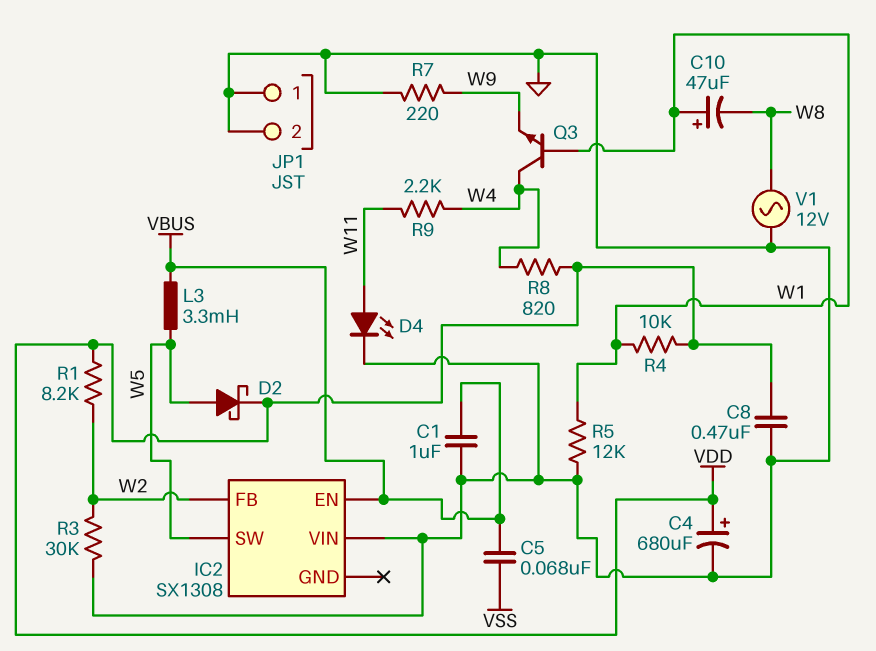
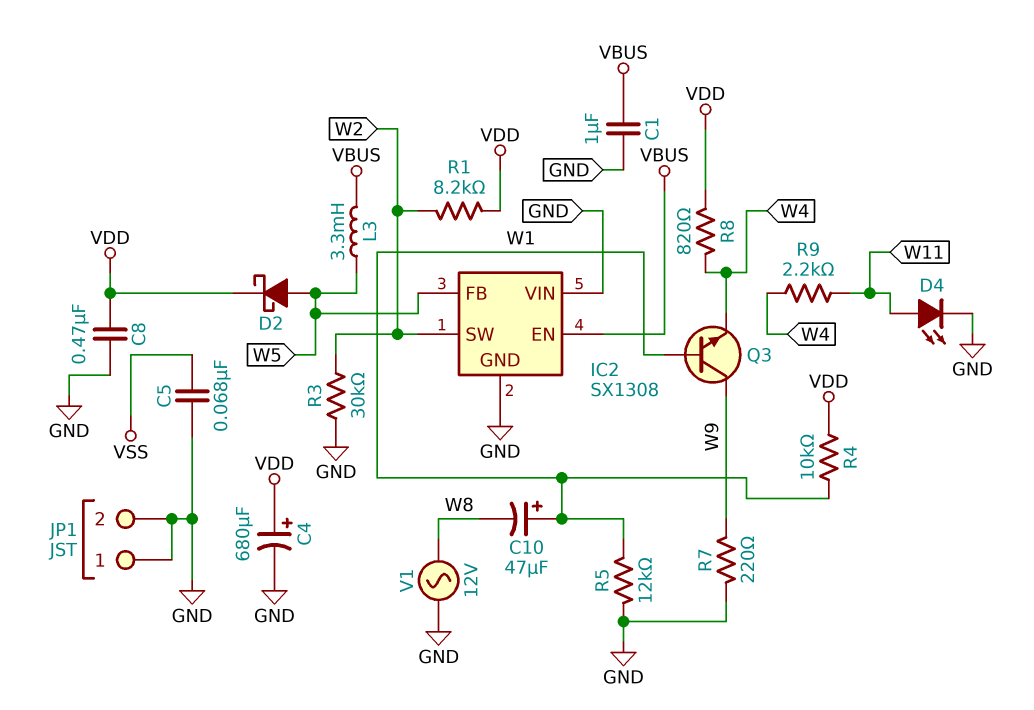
C5: 68nF (VBUS, VSS) -> 68nF (GND, VSS)
IC2 pin FB: W2 -> W5
IC2 pin GND: none -> GND
IC2 pin SW: W5 -> W2
Q3: NPN (B W1, C W4, E W9) -> NPN (B W1, C W9, E W4)

